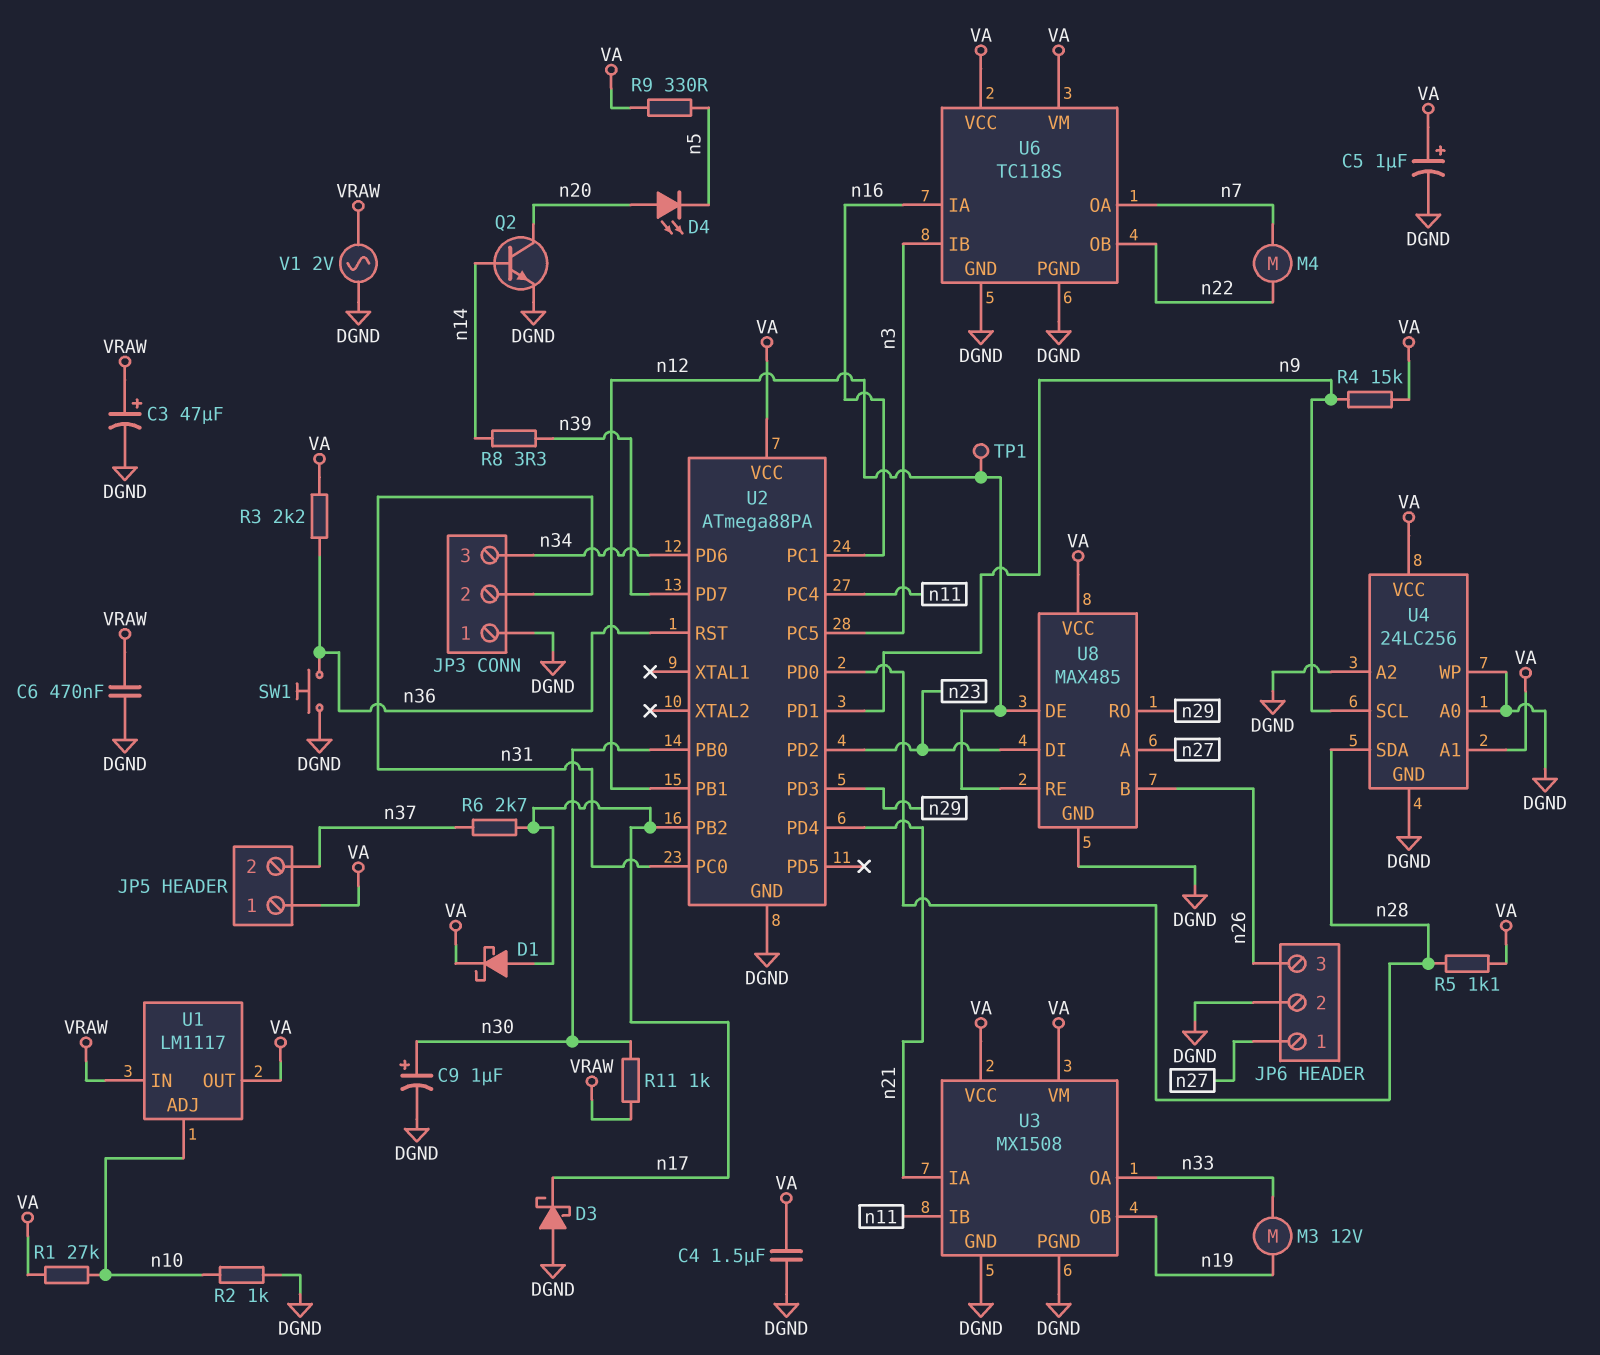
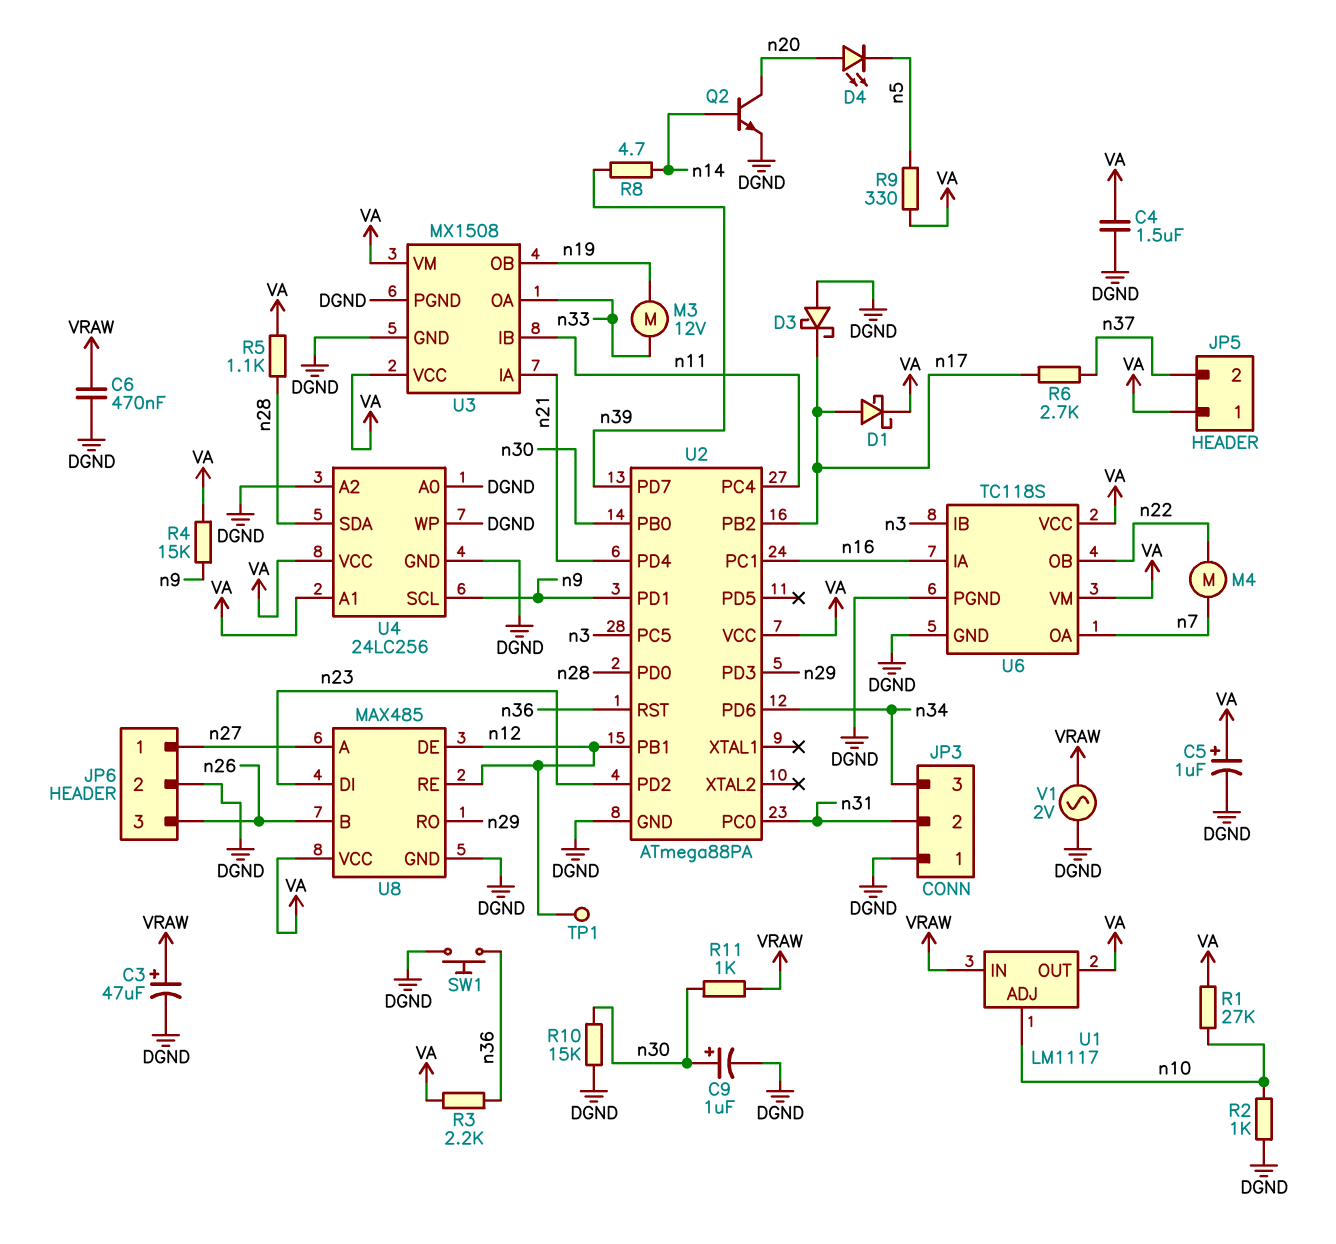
R8: 3.3 (n14, n39) -> 4.7 (n14, n39)
R10: none -> 15k (DGND, n30)

